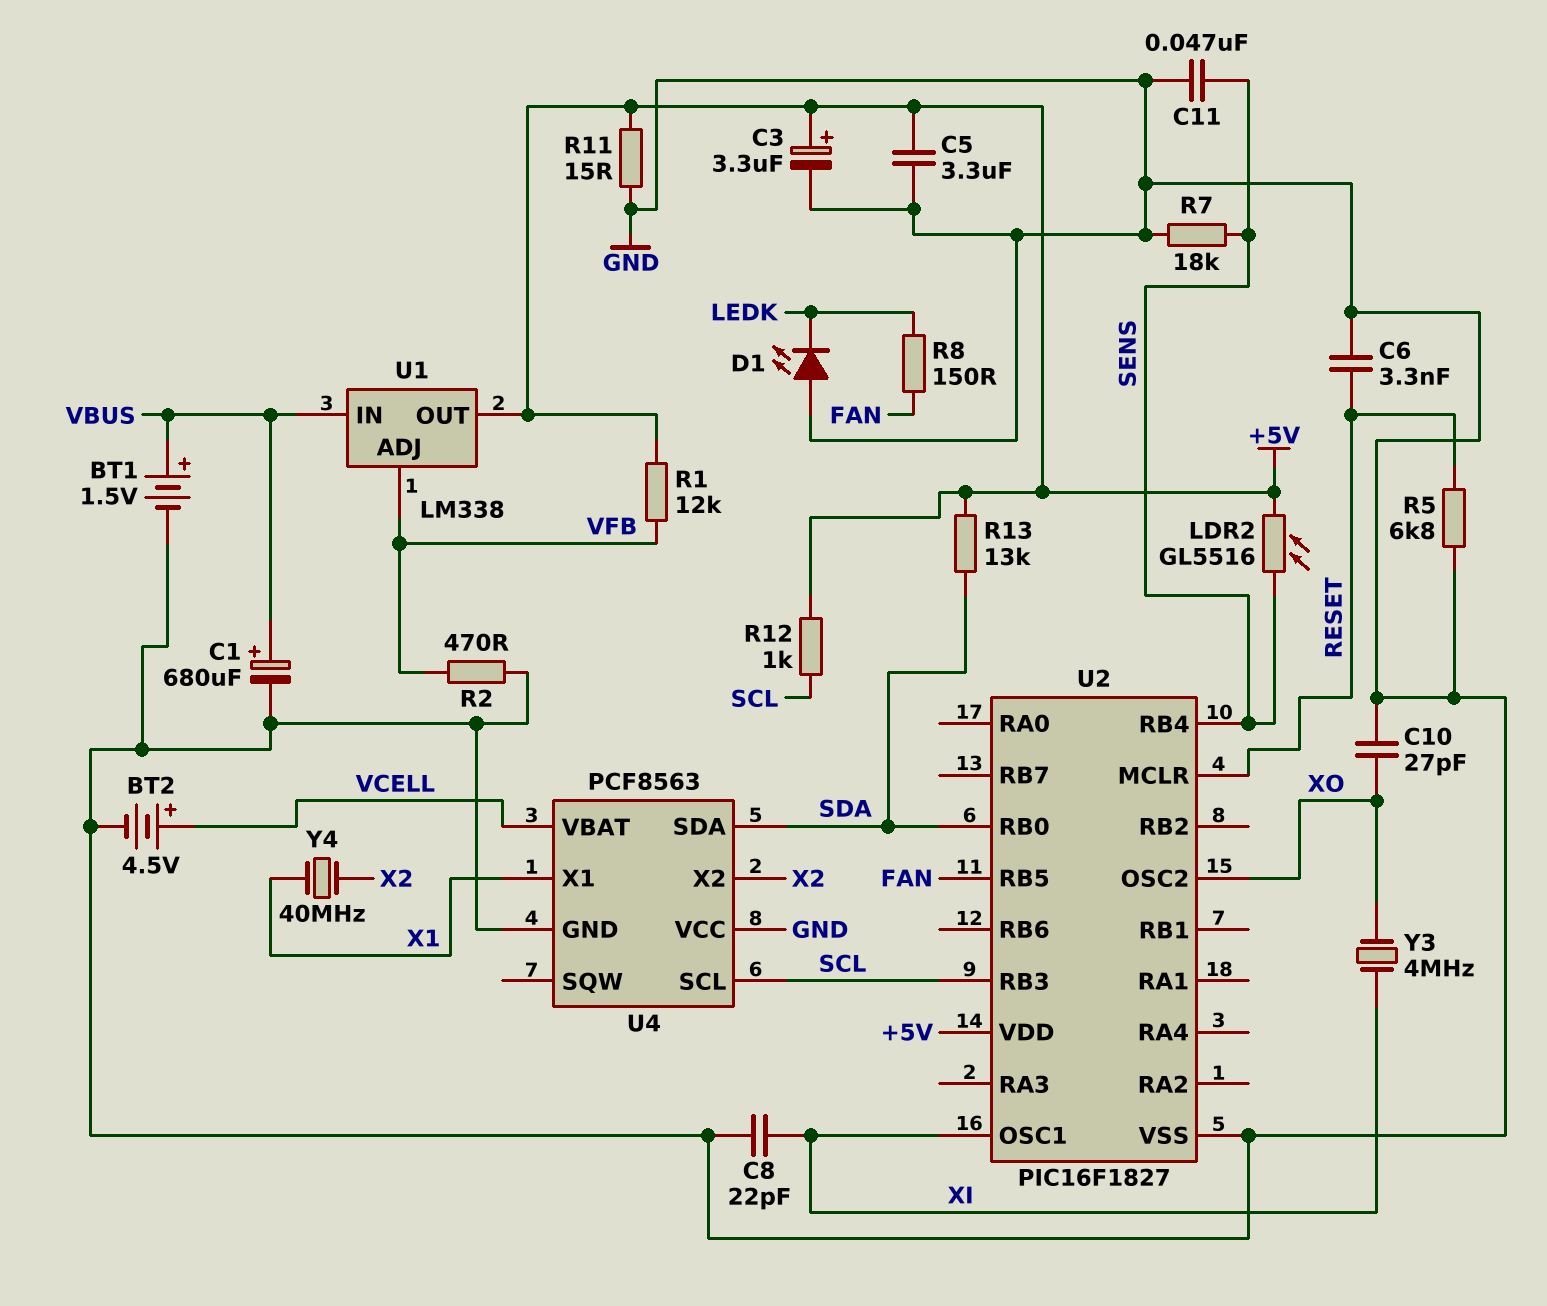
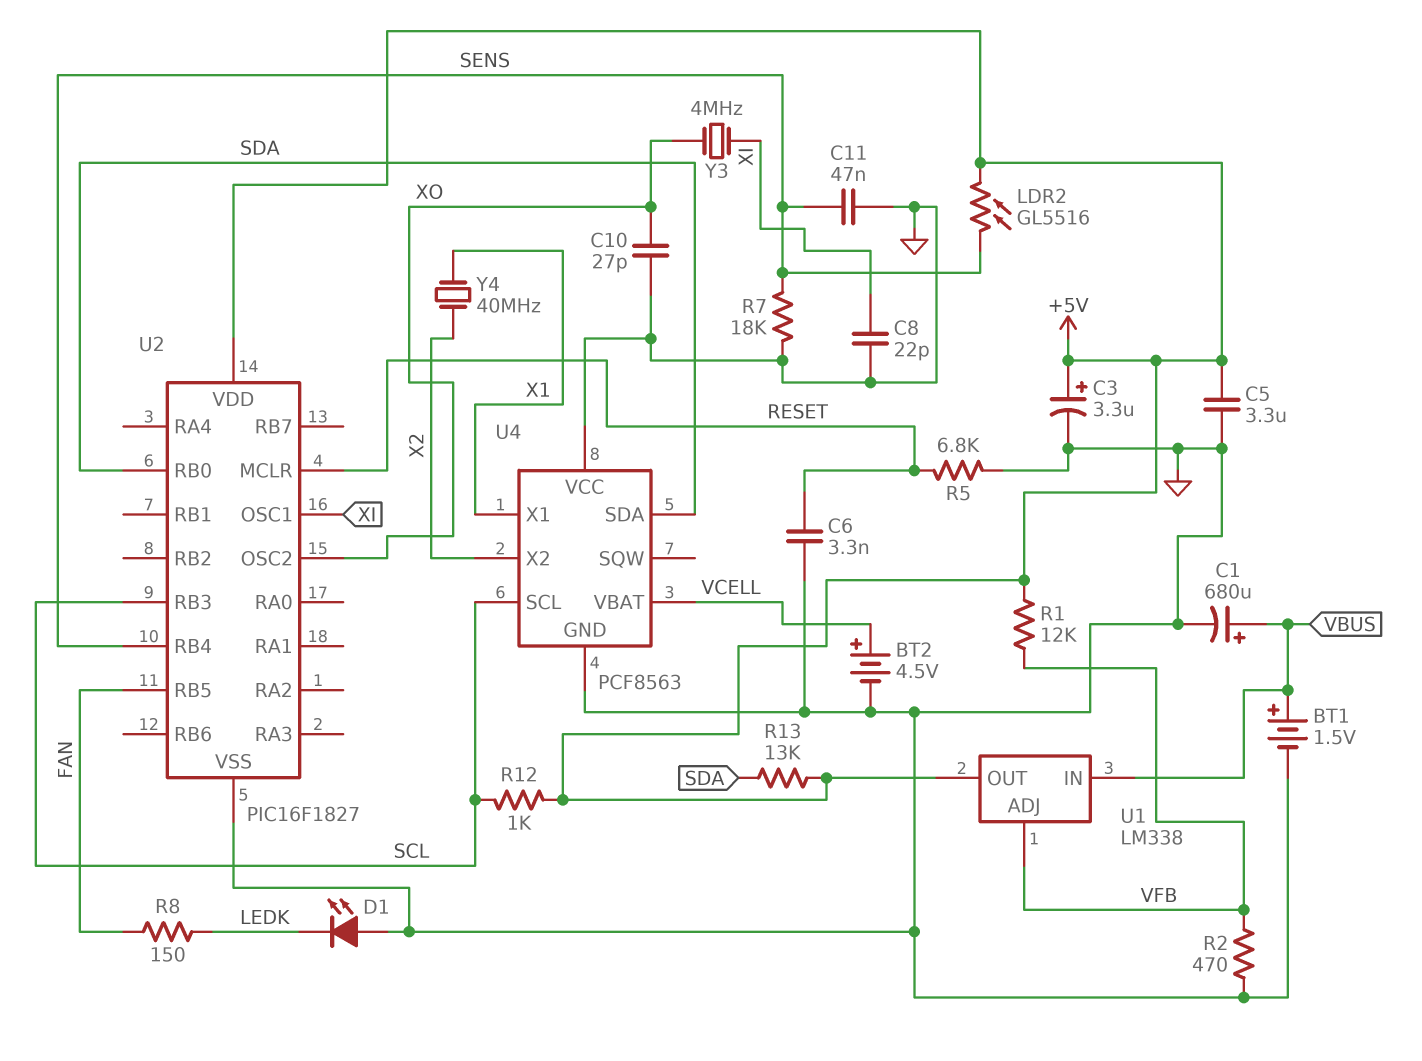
R11: 15 (+5V, GND) -> none

